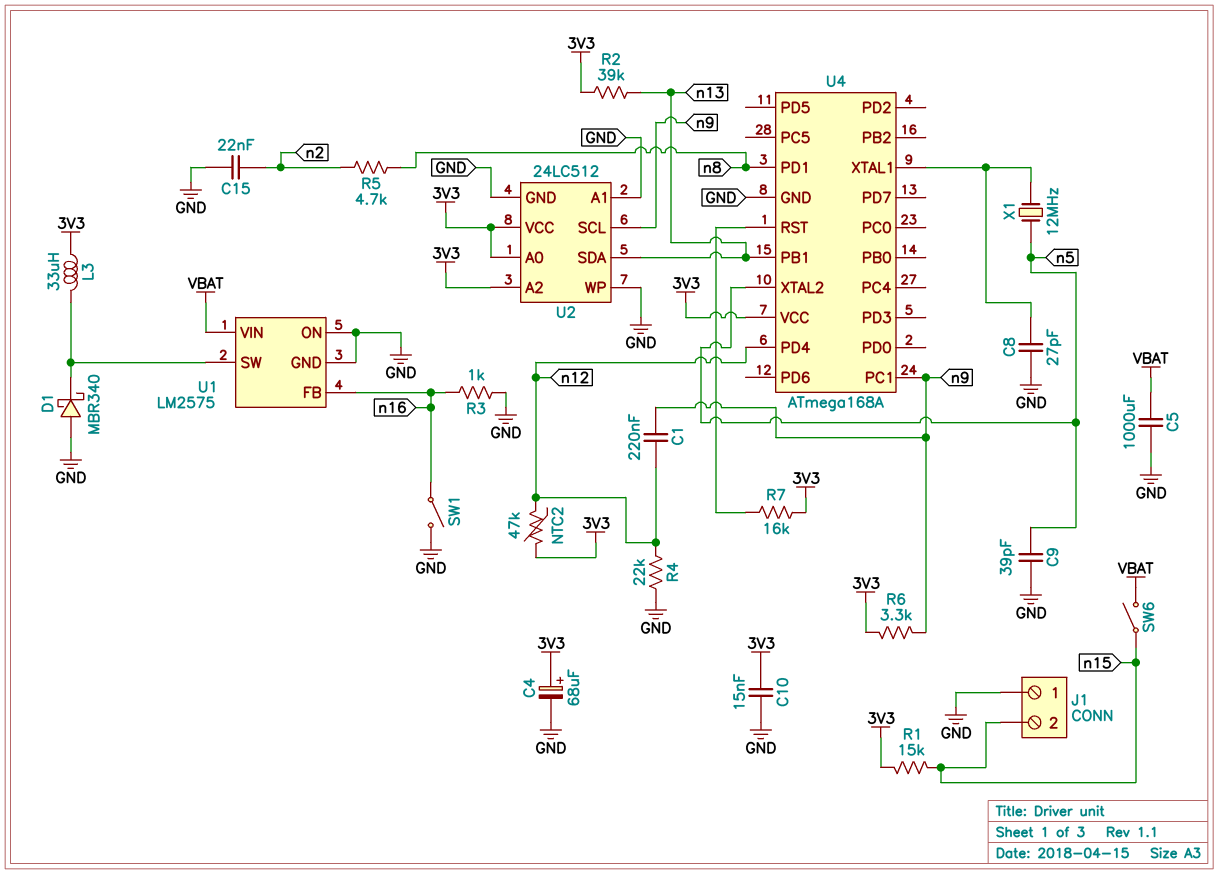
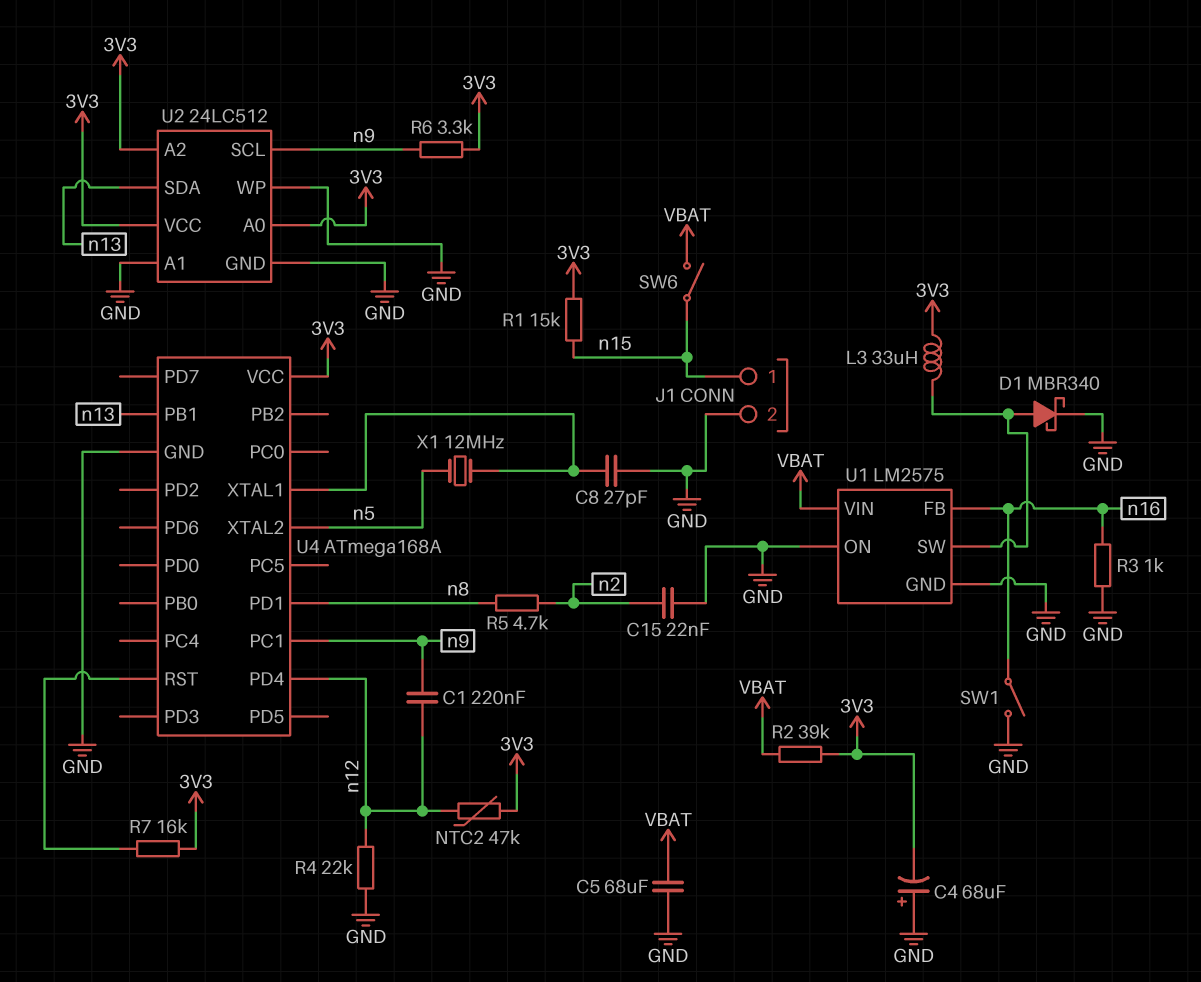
C4: 68uF (plus 3V3, minus GND) -> 68uF (plus GND, minus 3V3)
C5: 1000uF (GND, VBAT) -> 68uF (GND, VBAT)
C9: 39pF (GND, n5) -> none
C10: 15nF (3V3, GND) -> none
D1: schottky MBR340 (A GND, K U1/SW) -> schottky MBR340 (A U1/SW, K GND)
J1 pin 1: GND -> n15
J1 pin 2: n15 -> GND
R2: 39k (3V3, n13) -> 39k (3V3, VBAT)

